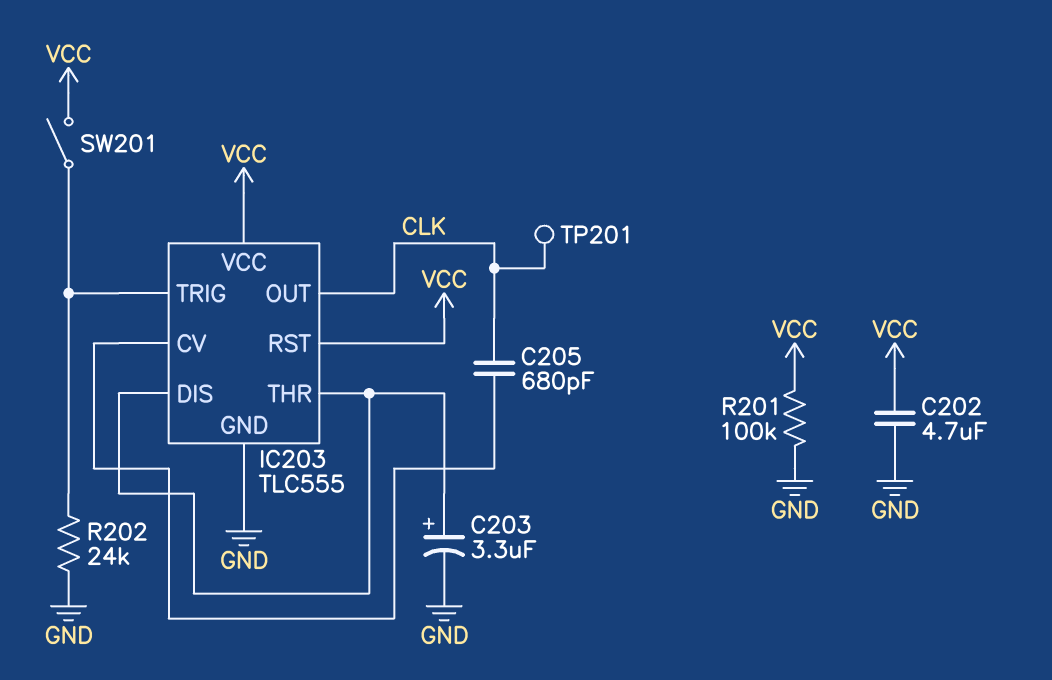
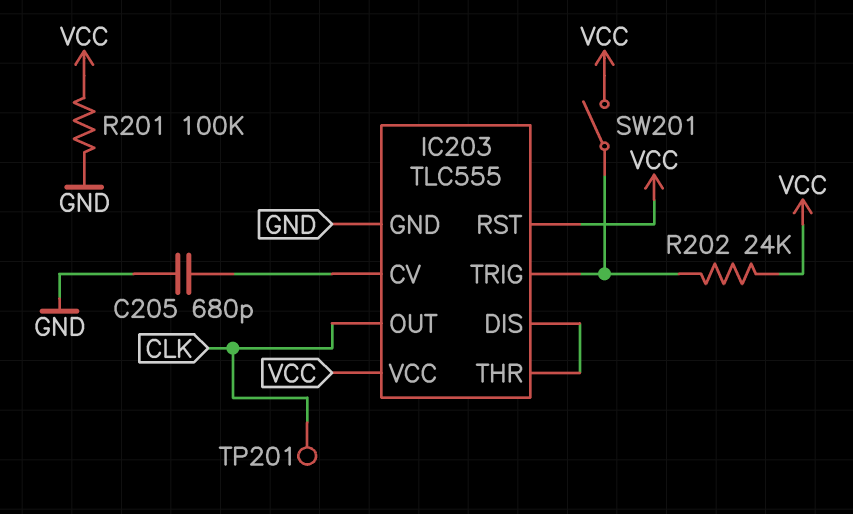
C202: 4.7uF (GND, VCC) -> none
C203: 3.3uF (plus IC203/DIS, minus GND) -> none
C205: 680pF (CLK, IC203/CV) -> 680pF (GND, IC203/CV)
R202: 24k (GND, IC203/TRIG) -> 24k (IC203/TRIG, VCC)

